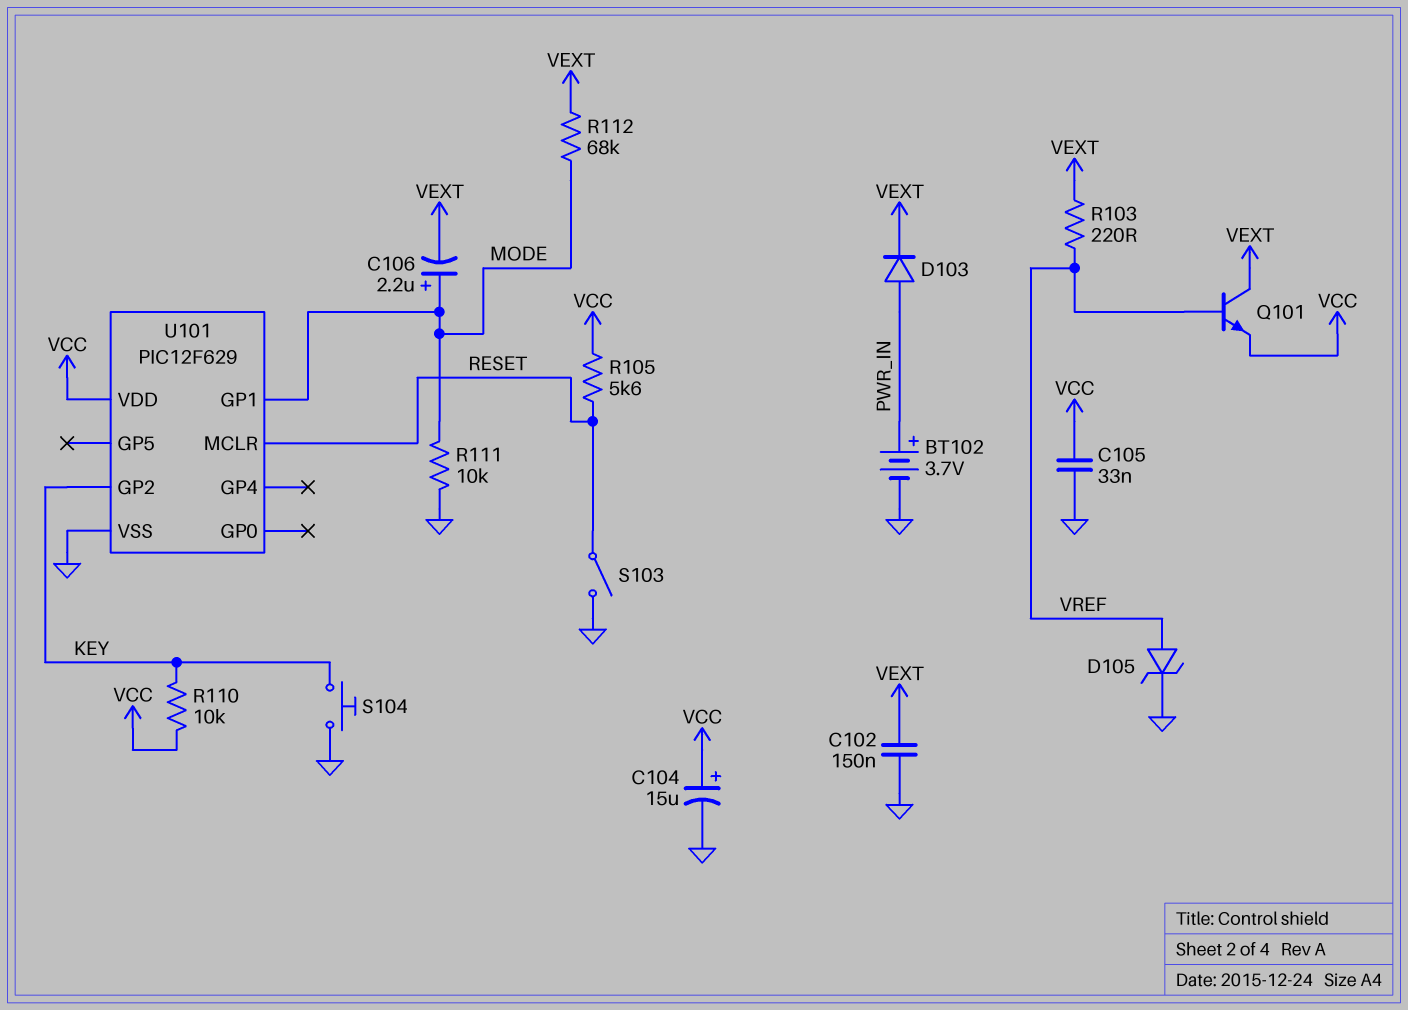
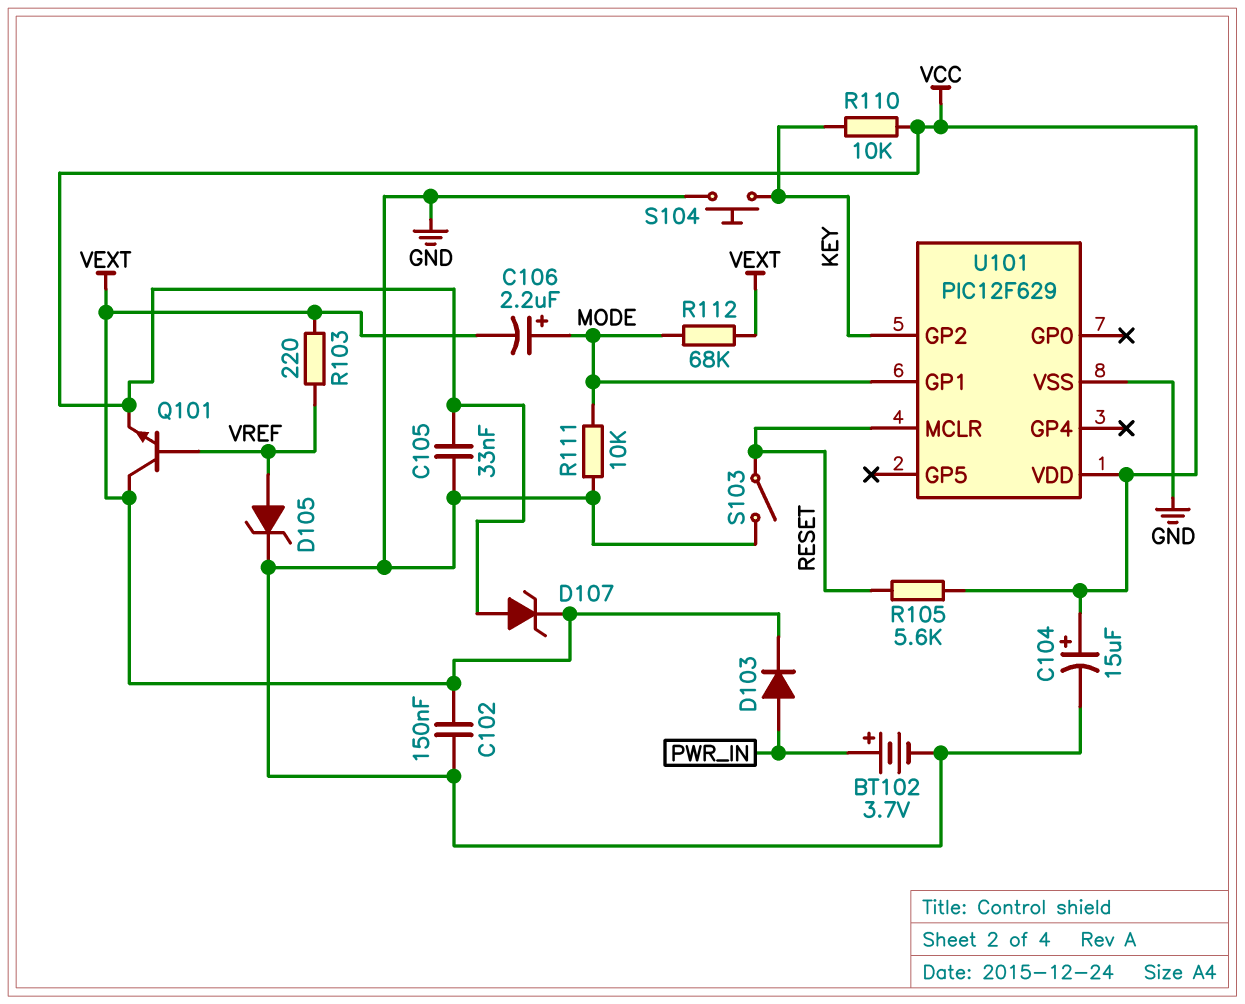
D107: none -> zener (A VCC, K VEXT)

